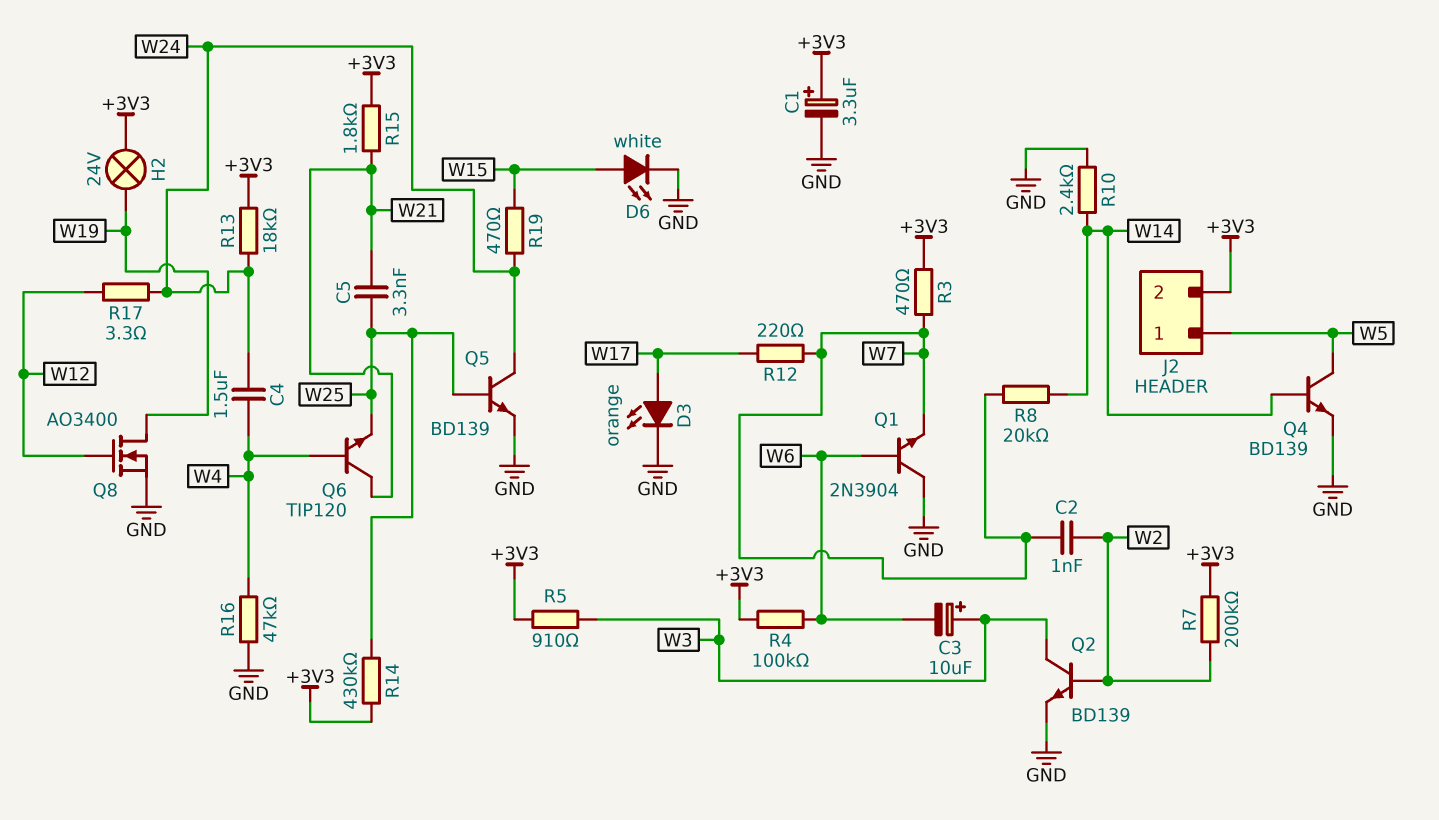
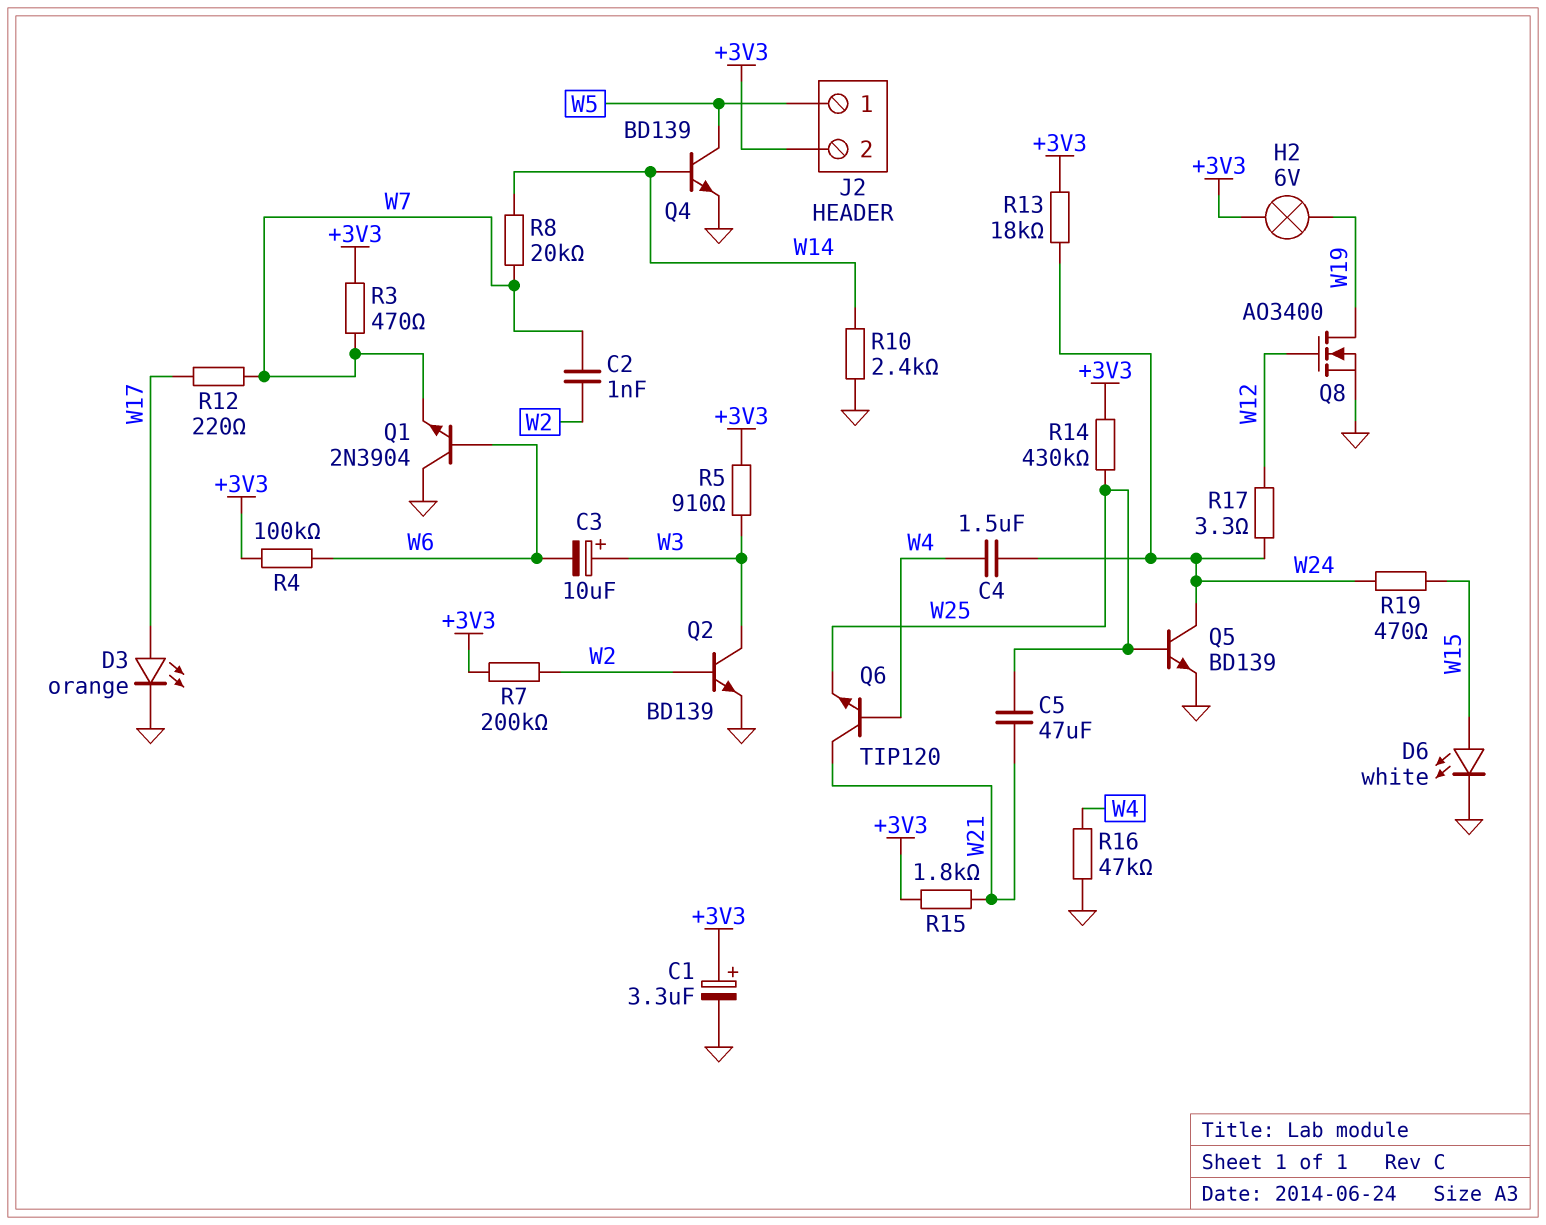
C5: 3.3nF (W21, W25) -> 47uF (W21, W25)
H2: lamp 24V (+3V3, W19) -> lamp 6V (+3V3, W19)

